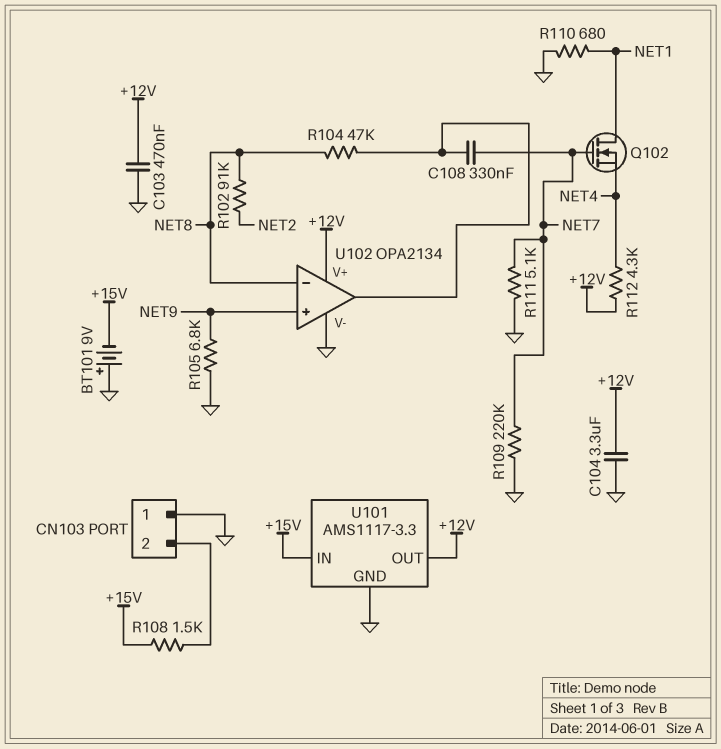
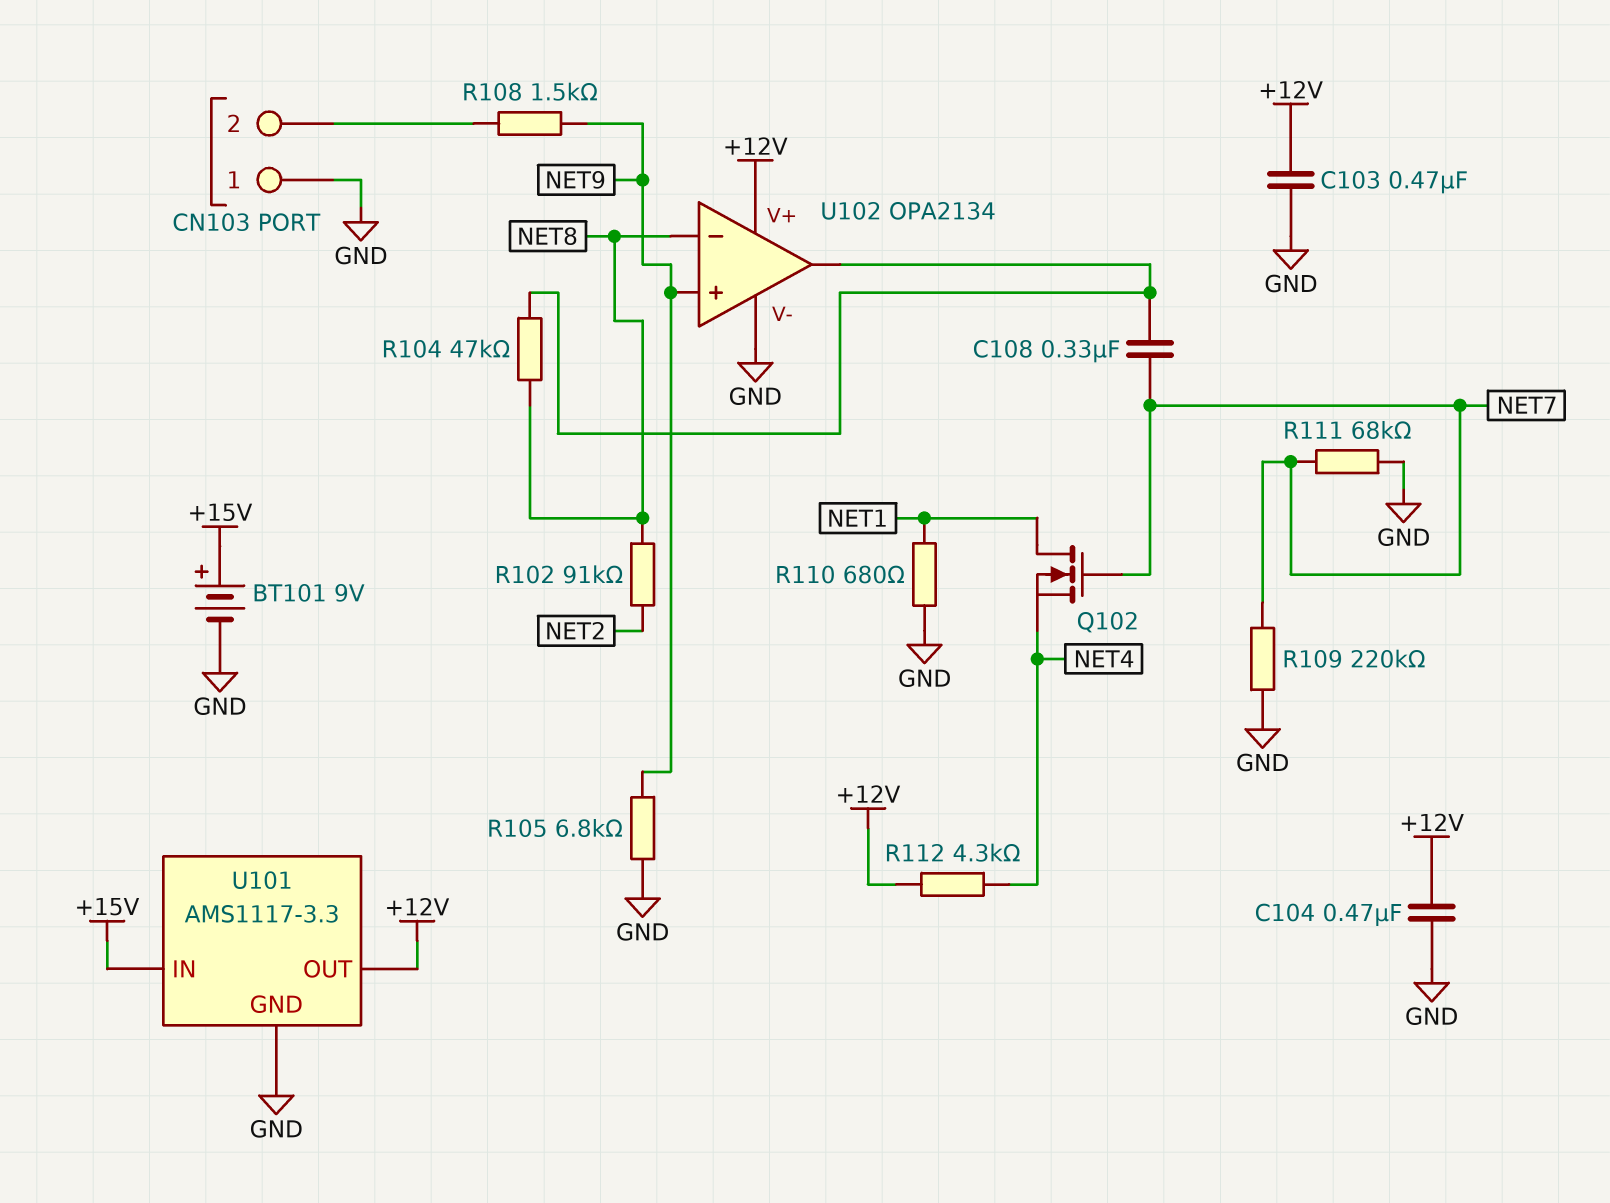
BT101: 9V (plus GND, minus +15V) -> 9V (plus +15V, minus GND)
C104: 3.3uF (+12V, GND) -> 470nF (+12V, GND)
R108: 1.5k (+15V, CN103/2) -> 1.5k (CN103/2, NET9)
R111: 5.1k (GND, NET7) -> 68k (GND, NET7)

